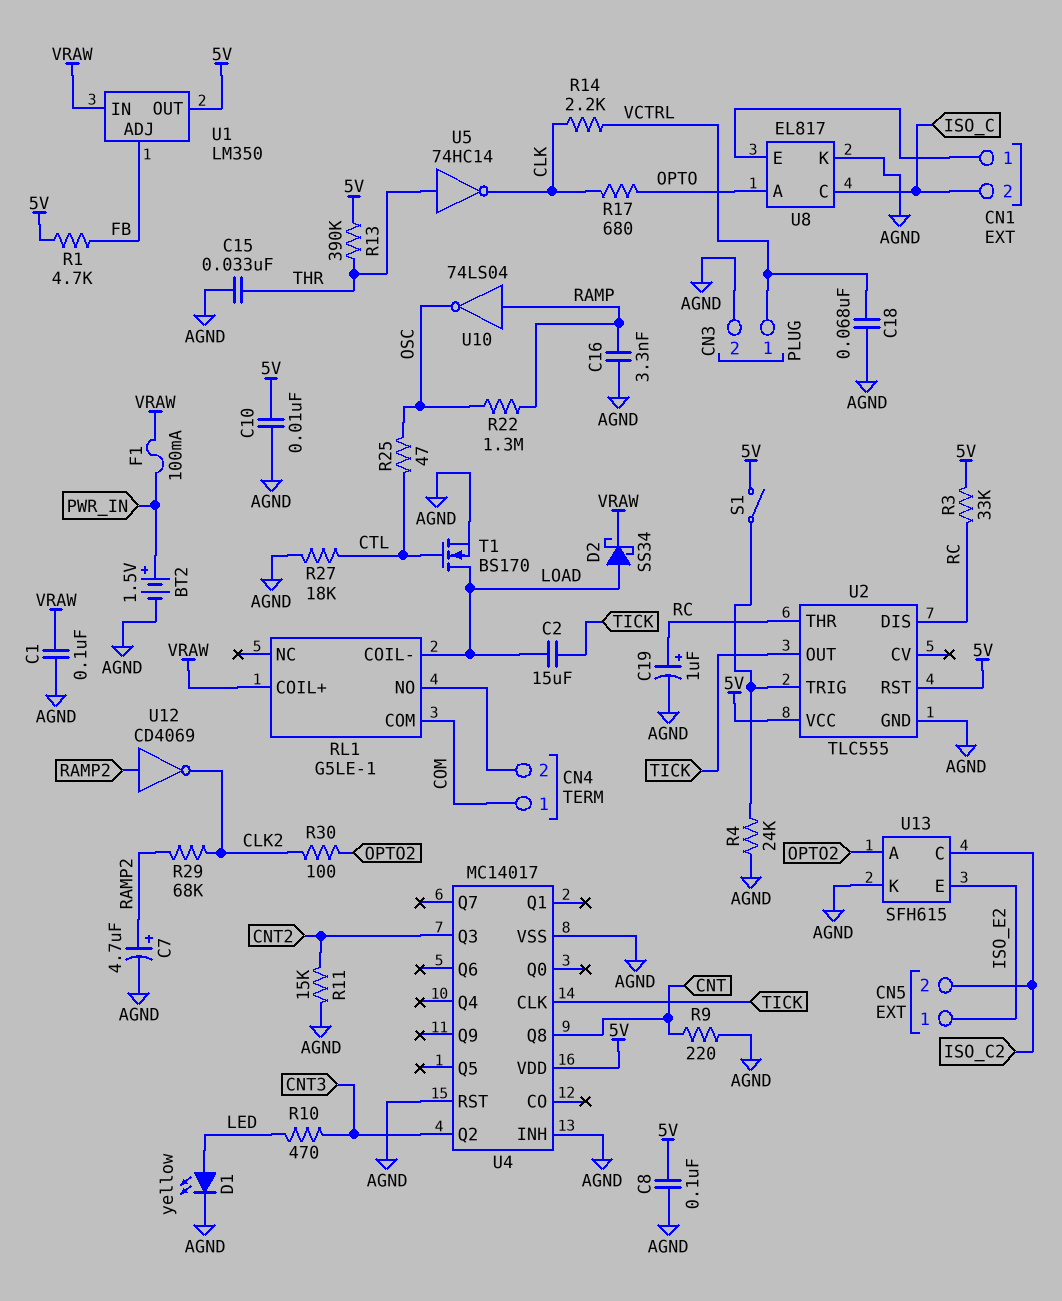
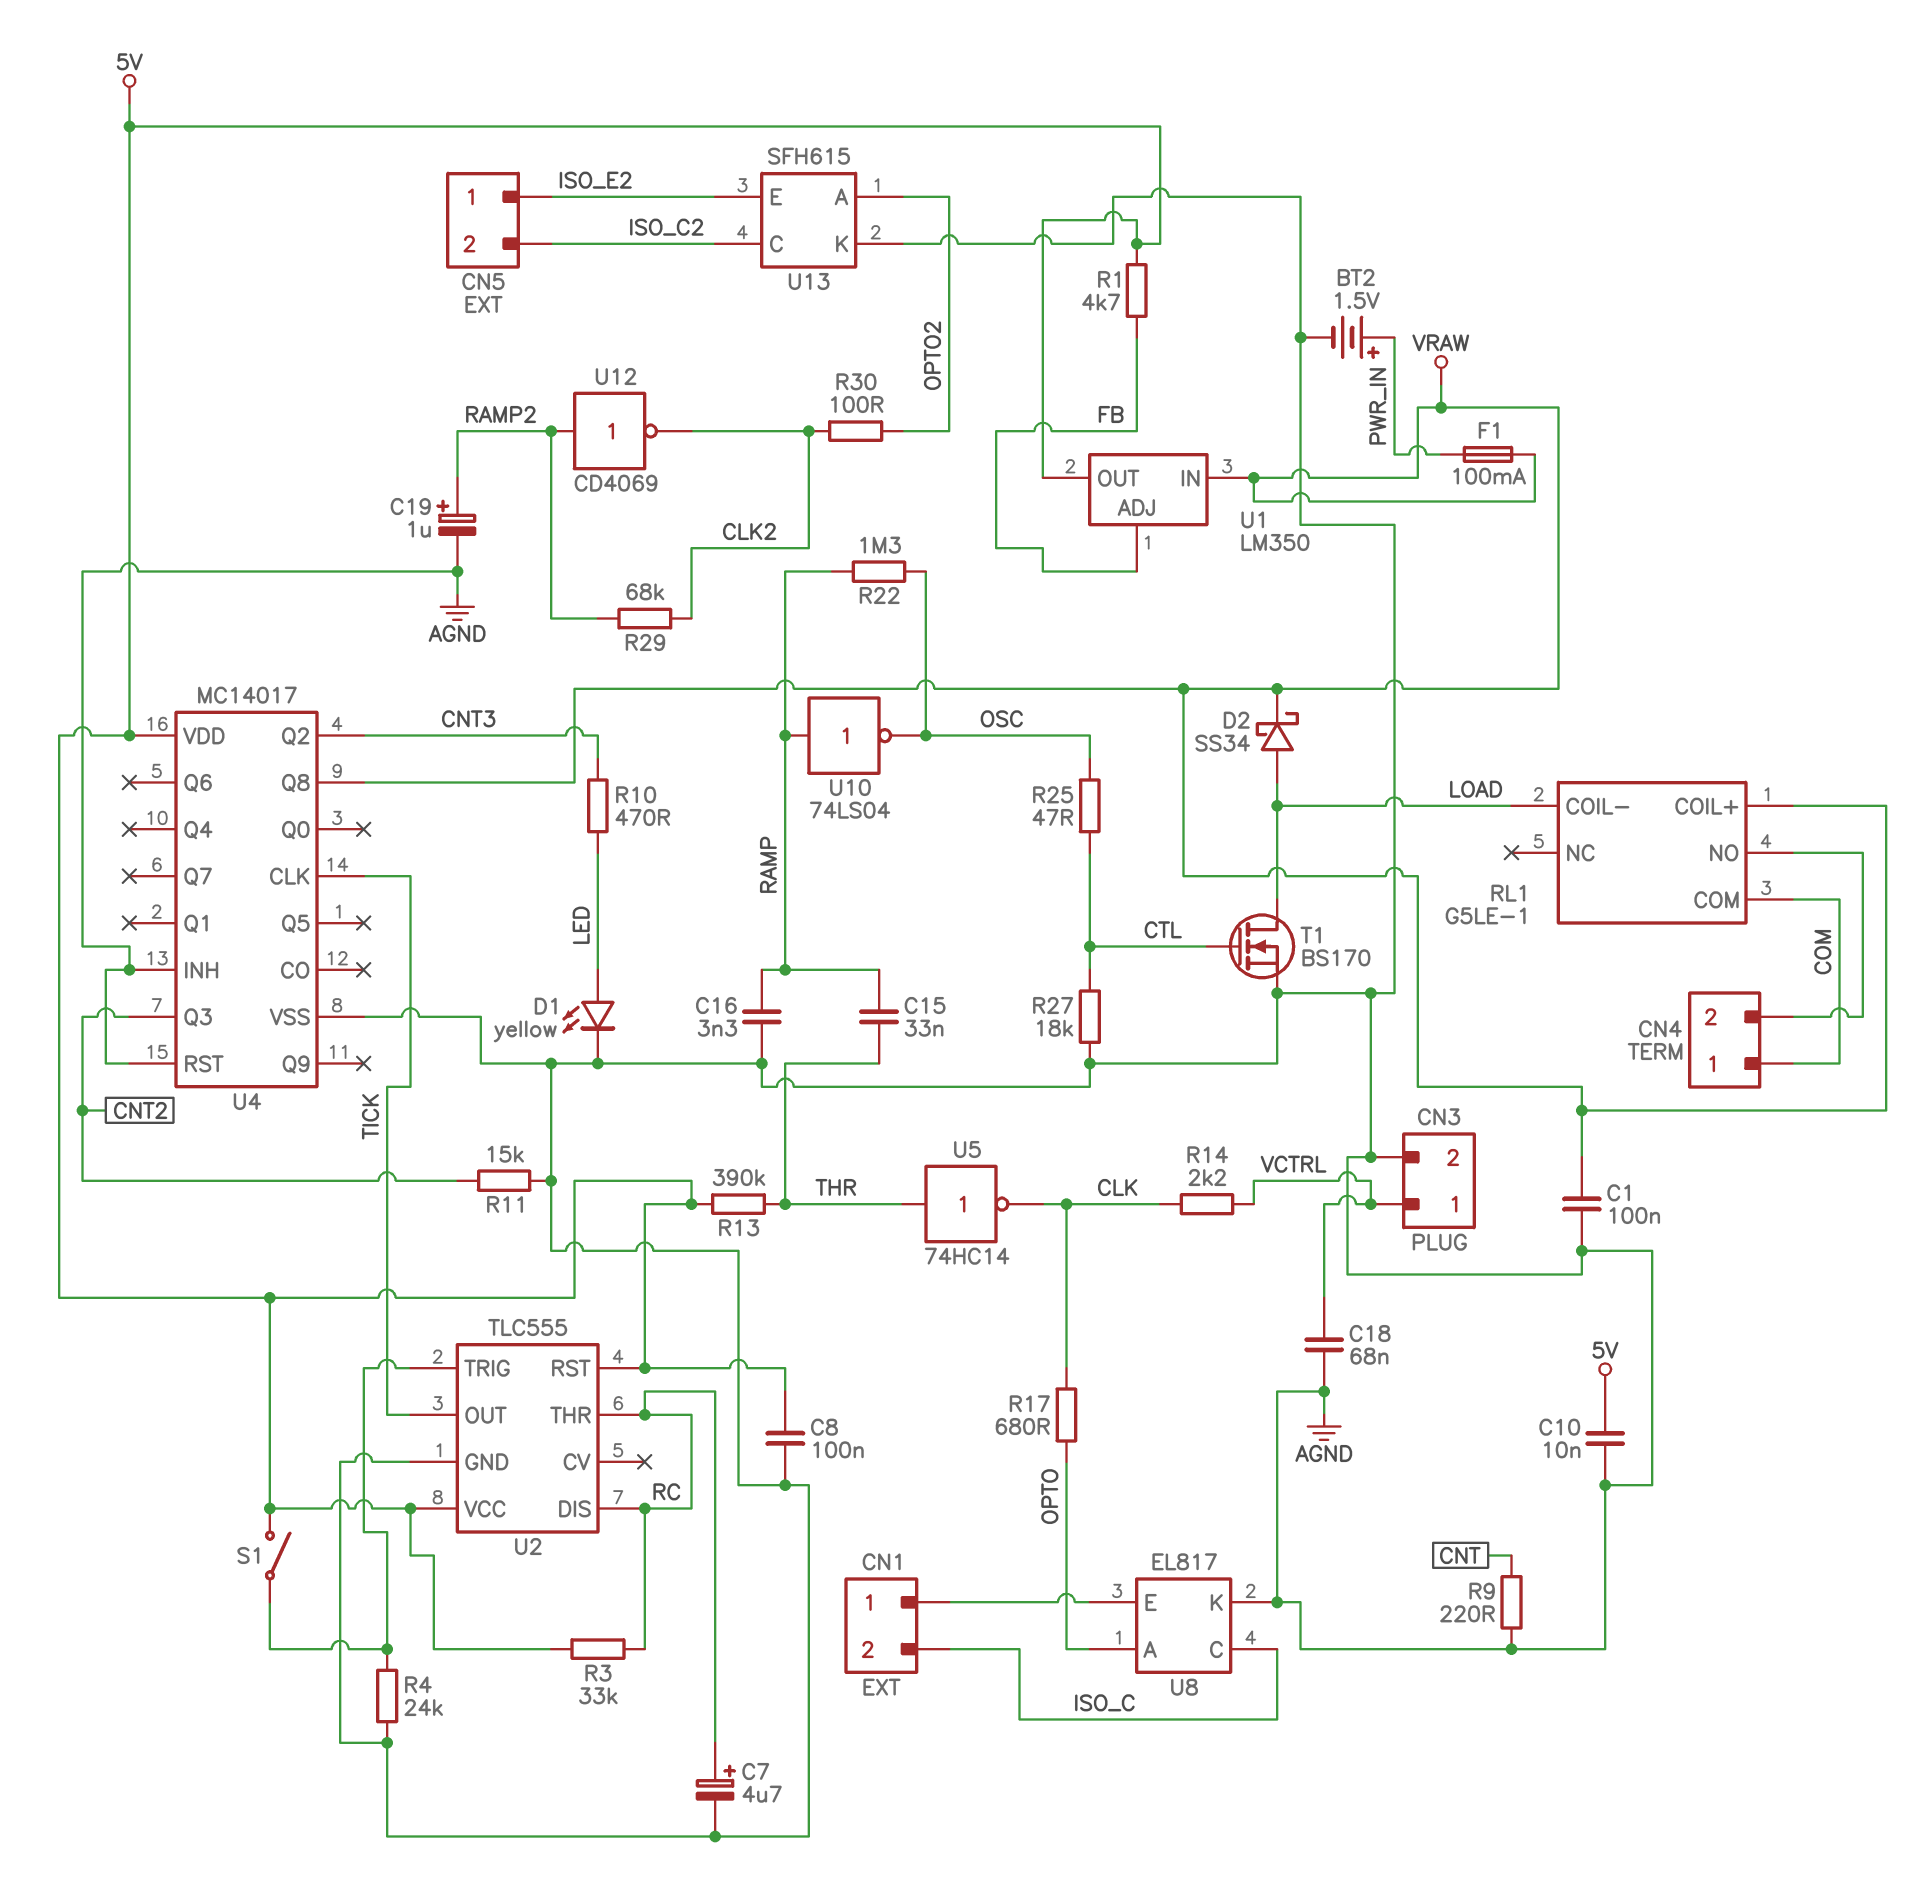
C2: 15uF (LOAD, TICK) -> none
C7: 4.7uF (plus RAMP2, minus AGND) -> 4.7uF (plus RC, minus AGND)
C15: 33nF (AGND, THR) -> 33nF (RAMP, THR)
C19: 1uF (plus RC, minus AGND) -> 1uF (plus RAMP2, minus AGND)
U4 pin Q8: CNT -> VRAW

